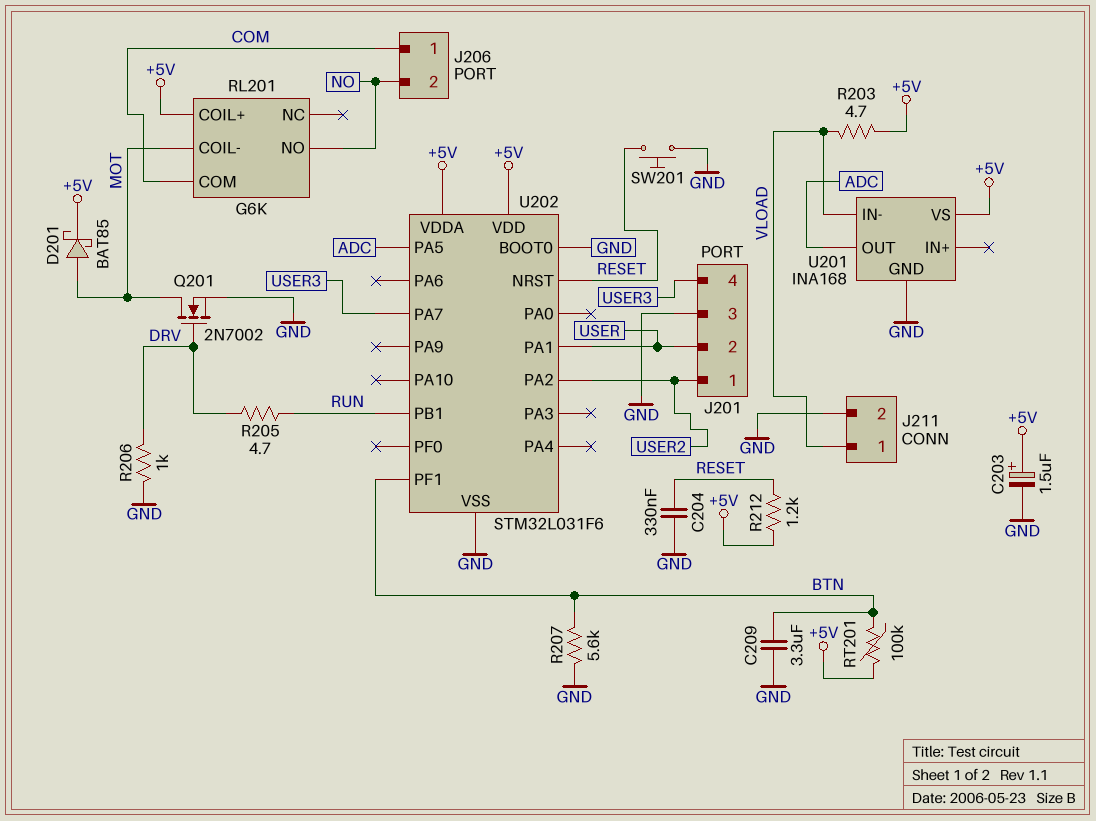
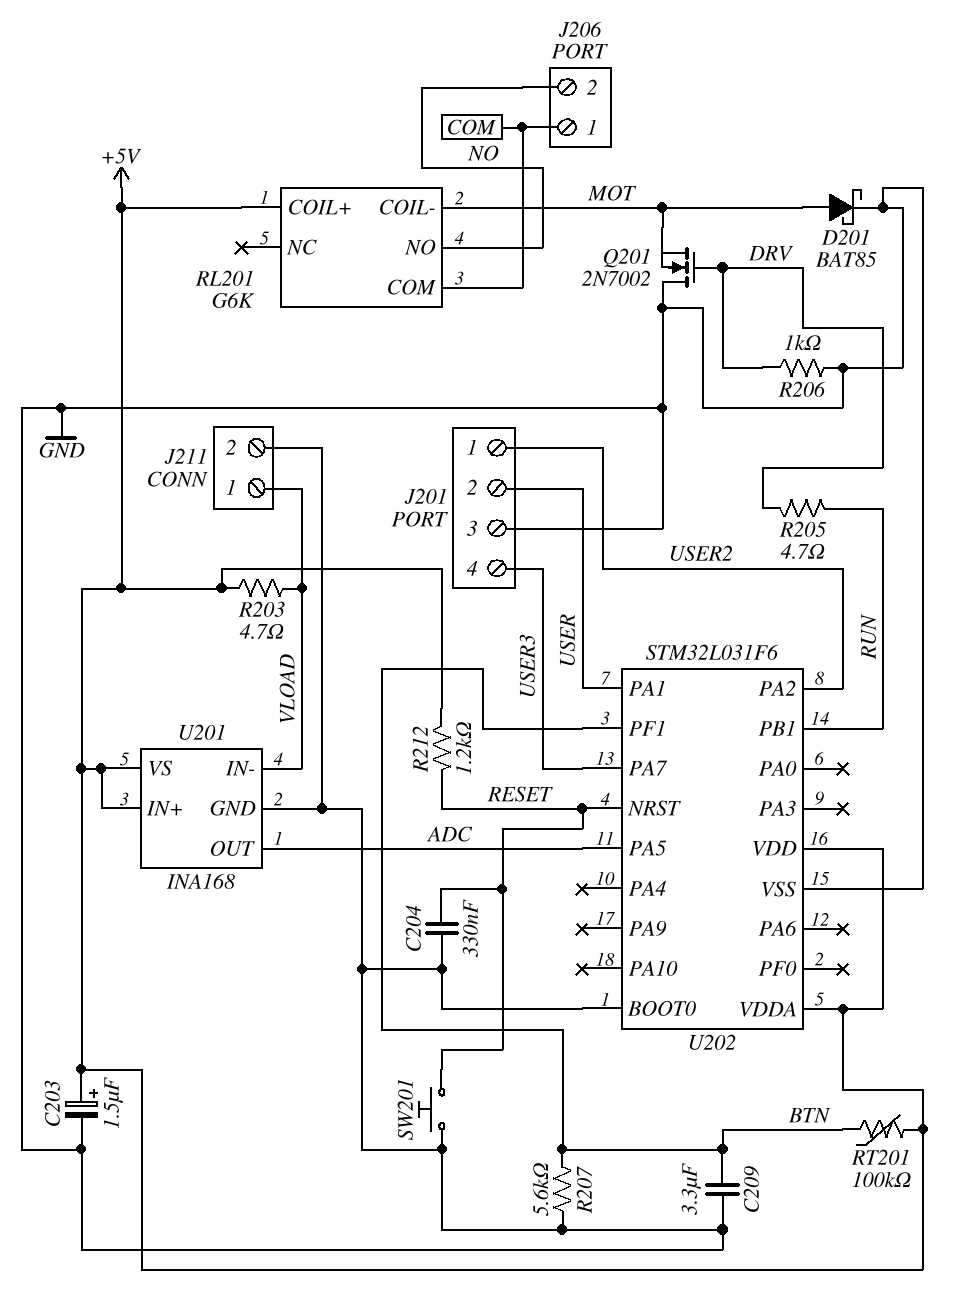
D201: schottky BAT85 (A MOT, K +5V) -> schottky BAT85 (A MOT, K GND)
Q201: NMOS 2N7002 (G DRV, D MOT, S GND) -> NMOS 2N7002 (G DRV, D GND, S MOT)
U201 pin IN+: none -> +5V

